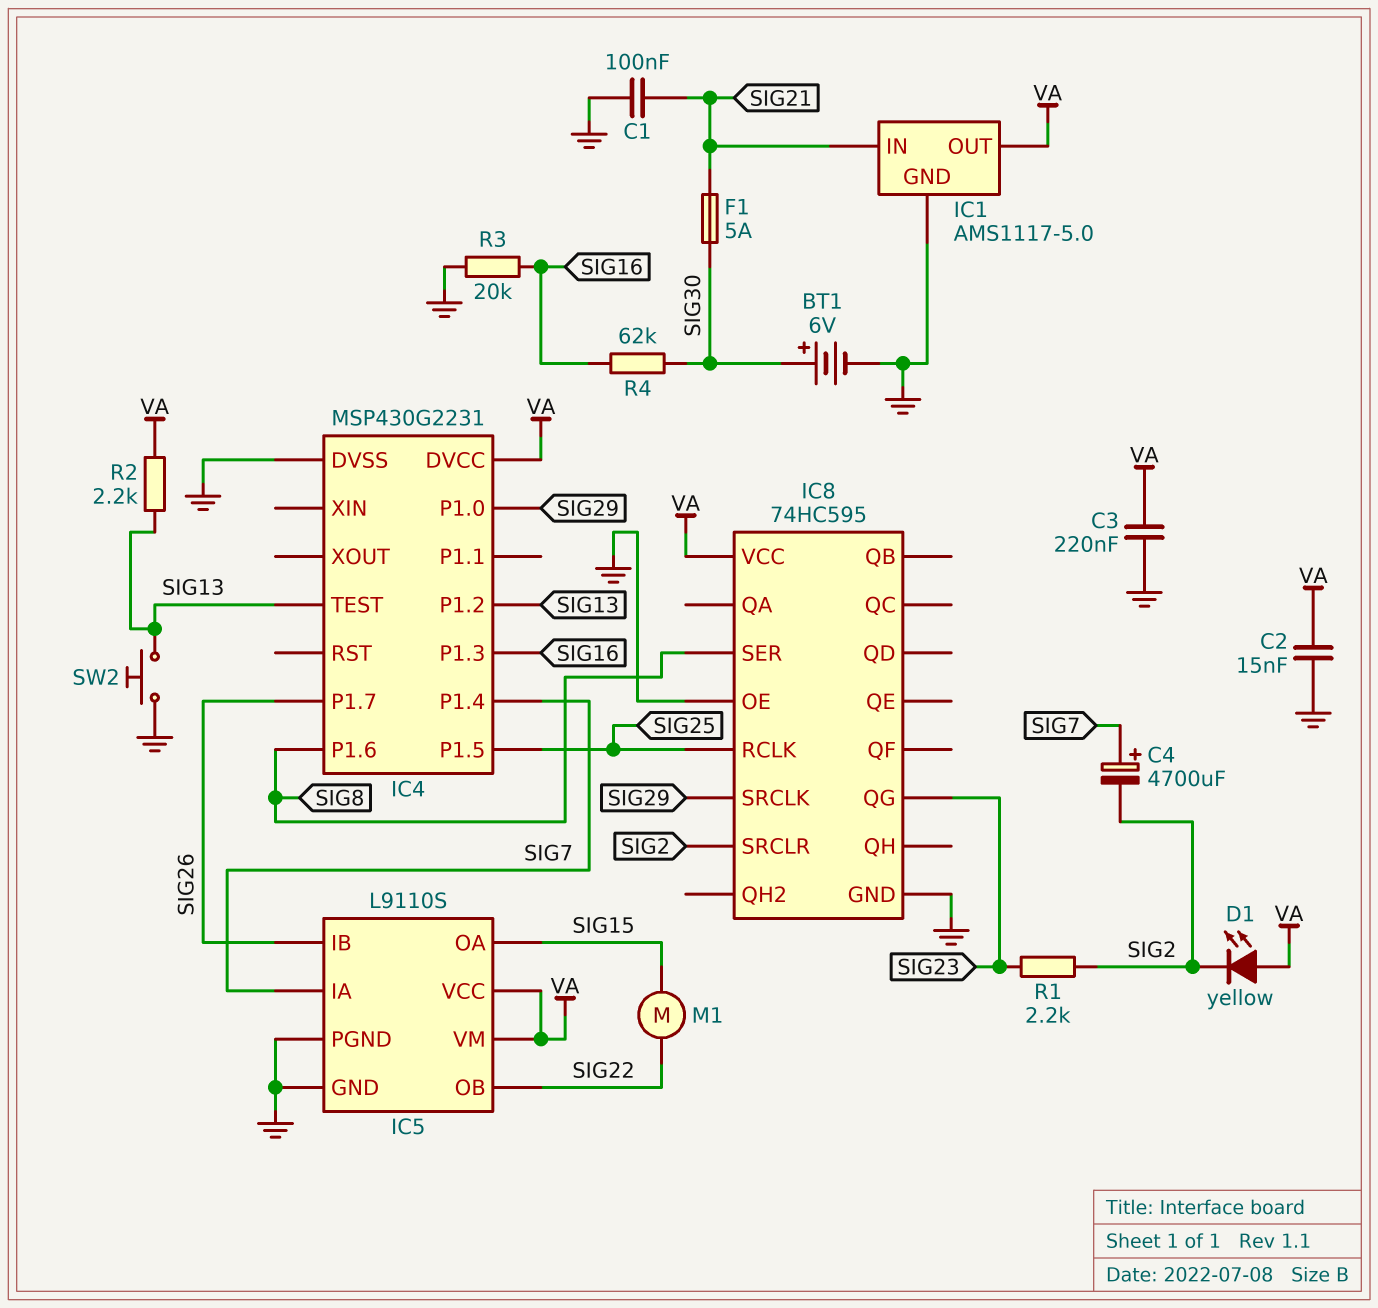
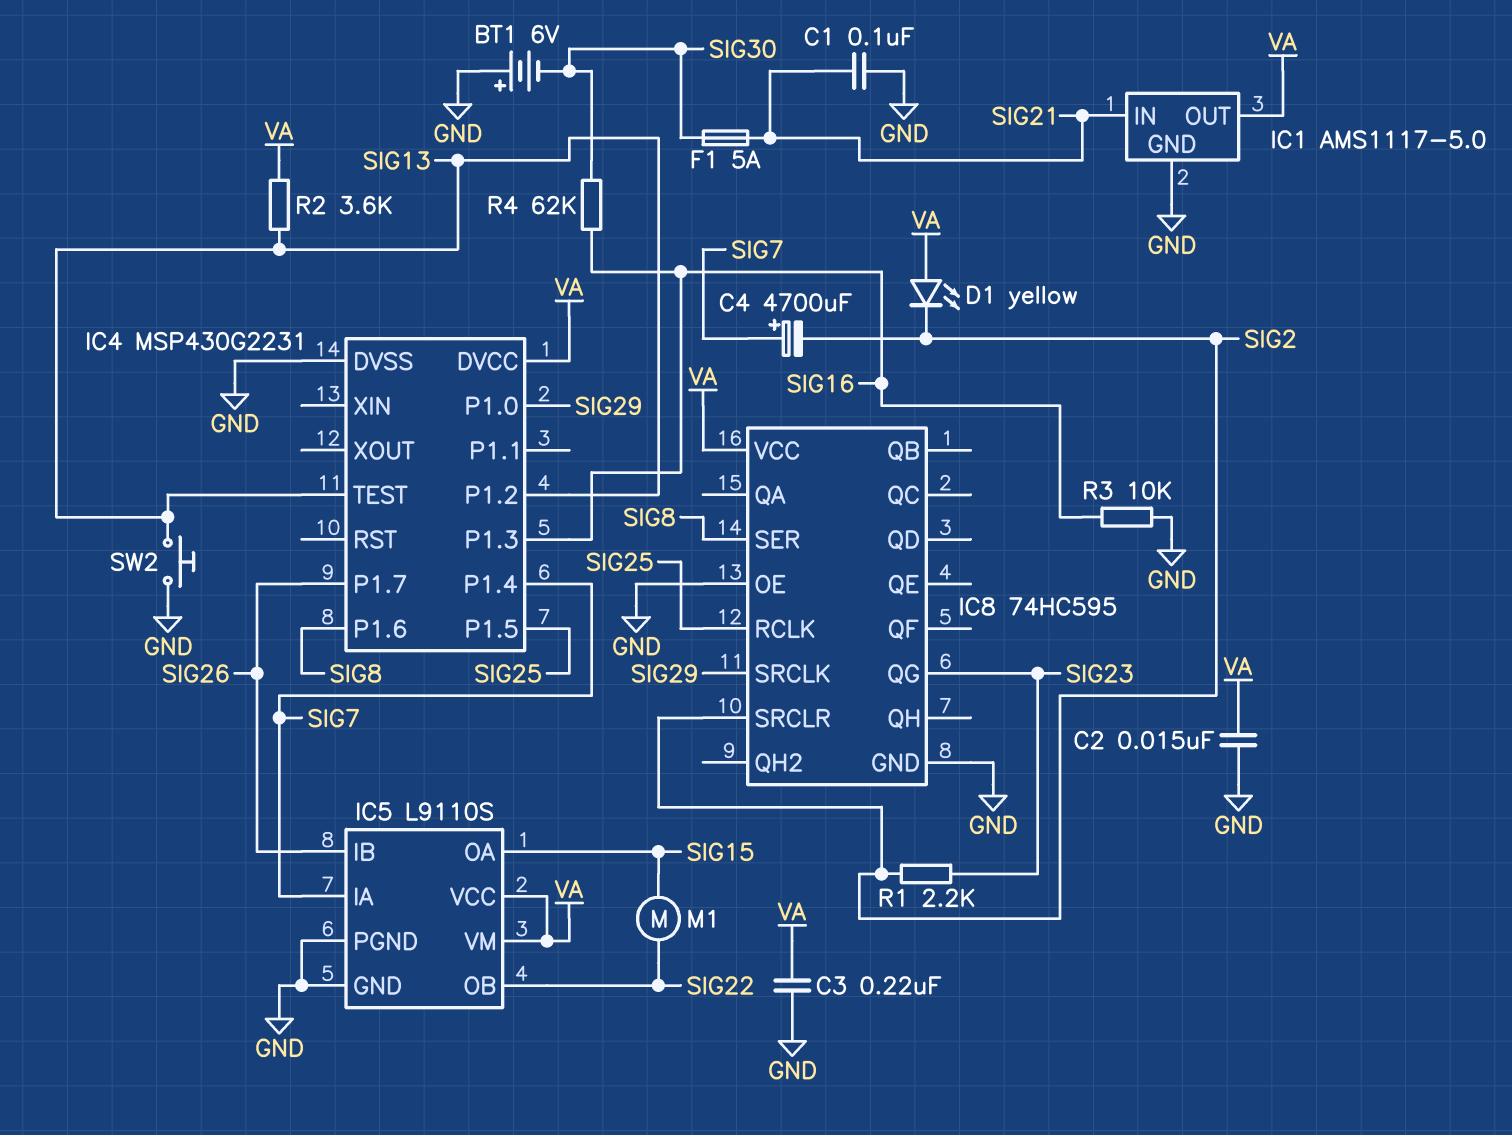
BT1: 6V (plus SIG30, minus GND) -> 6V (plus GND, minus SIG30)
R2: 2.2k (SIG13, VA) -> 3.6k (SIG13, VA)
R3: 20k (GND, SIG16) -> 10k (GND, SIG16)

